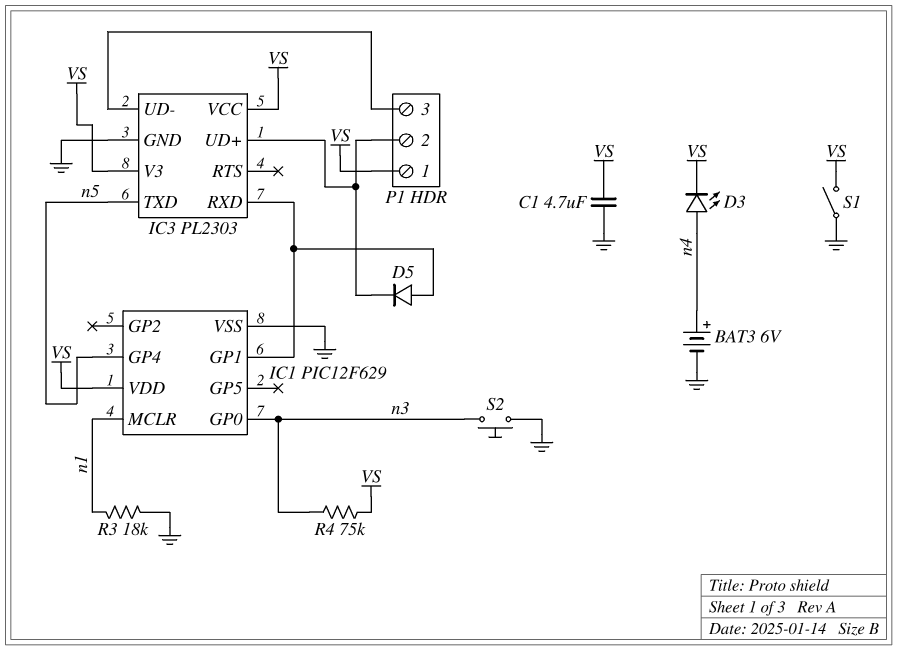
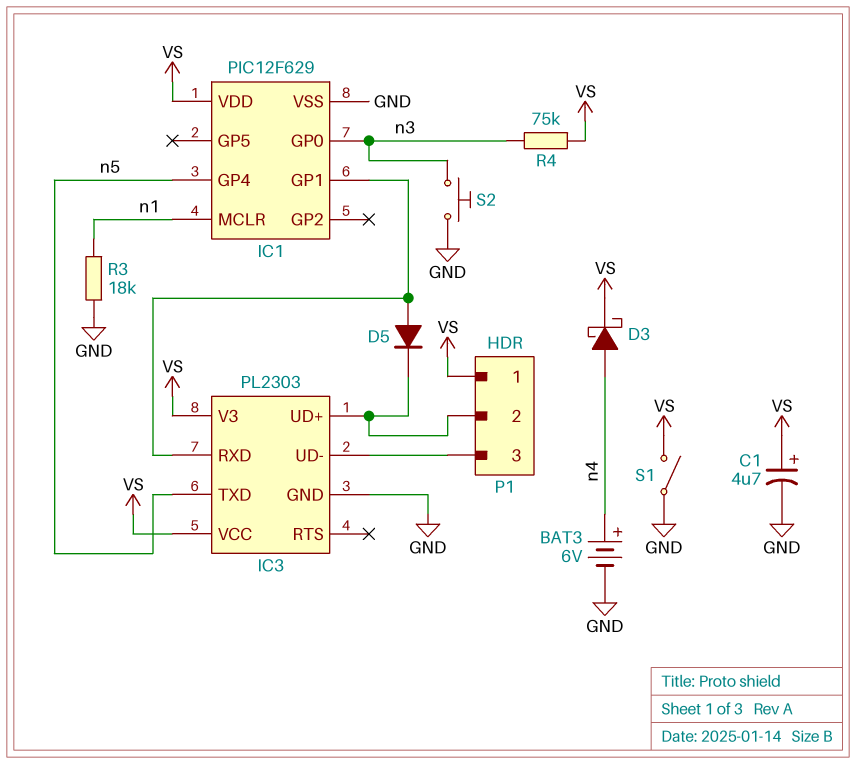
C1: 4.7uF (GND, VS) -> 4.7uF (plus VS, minus GND)
D3: LED (A n4, K VS) -> schottky (A n4, K VS)

